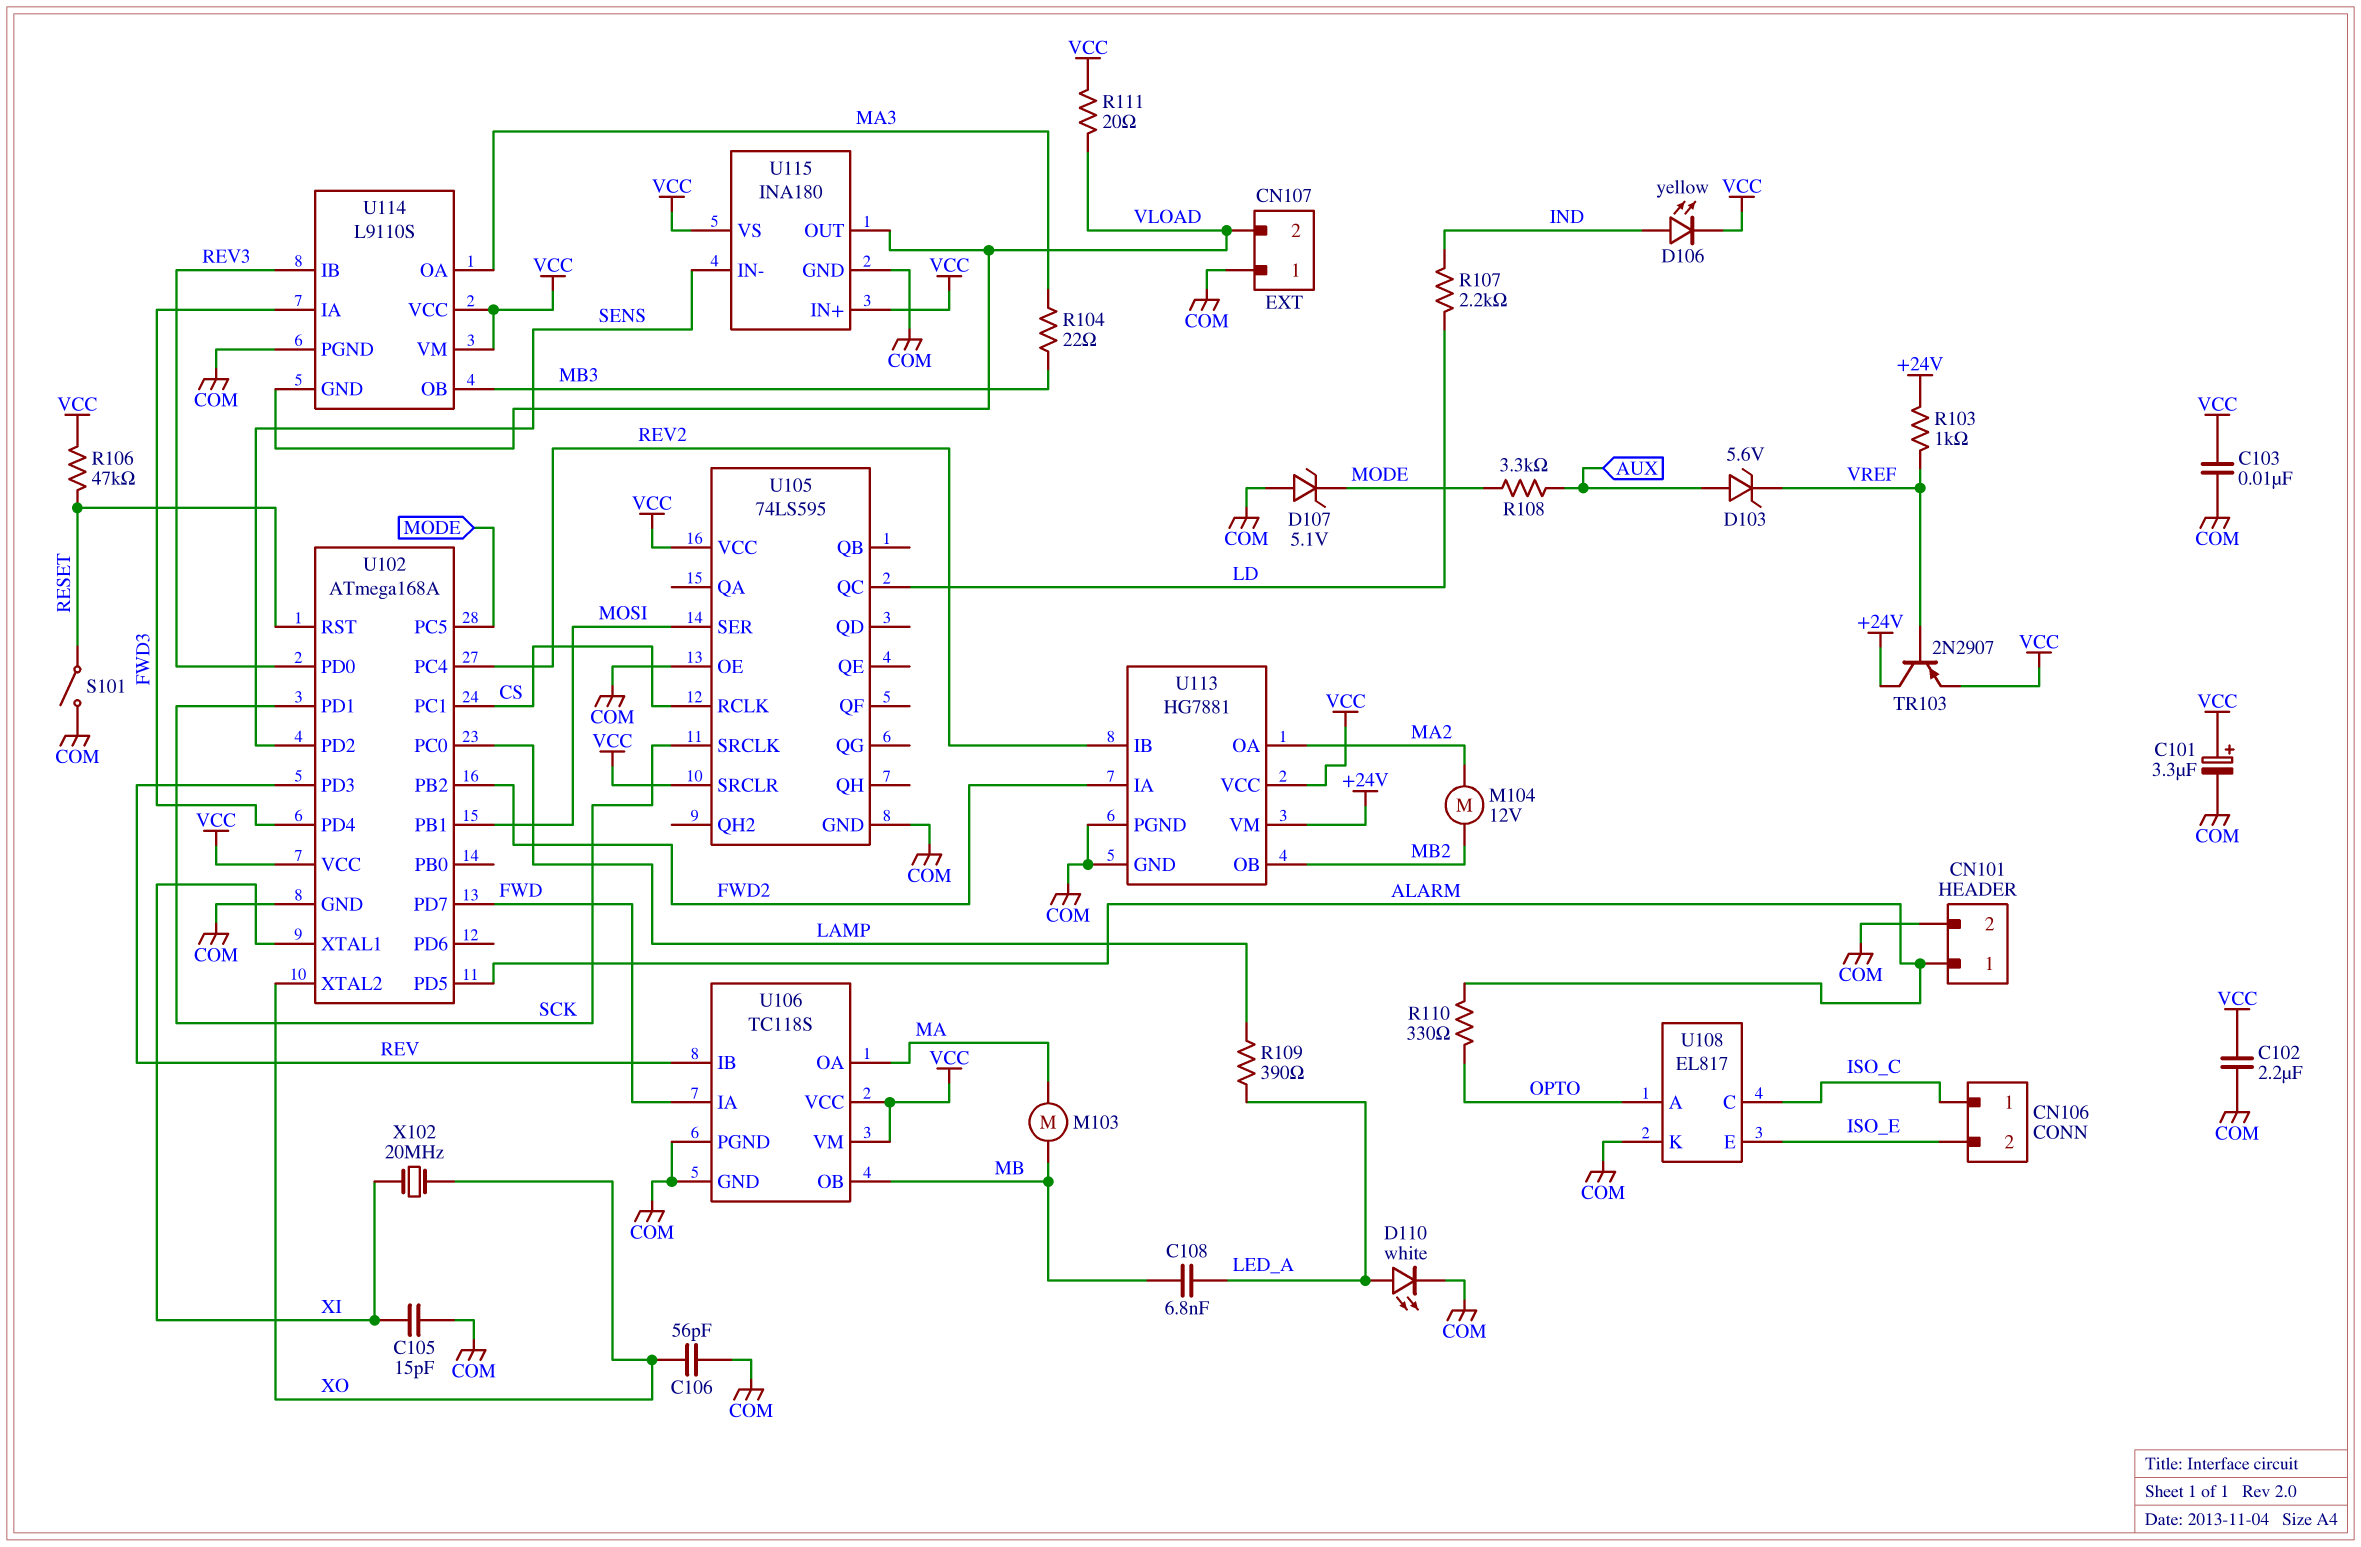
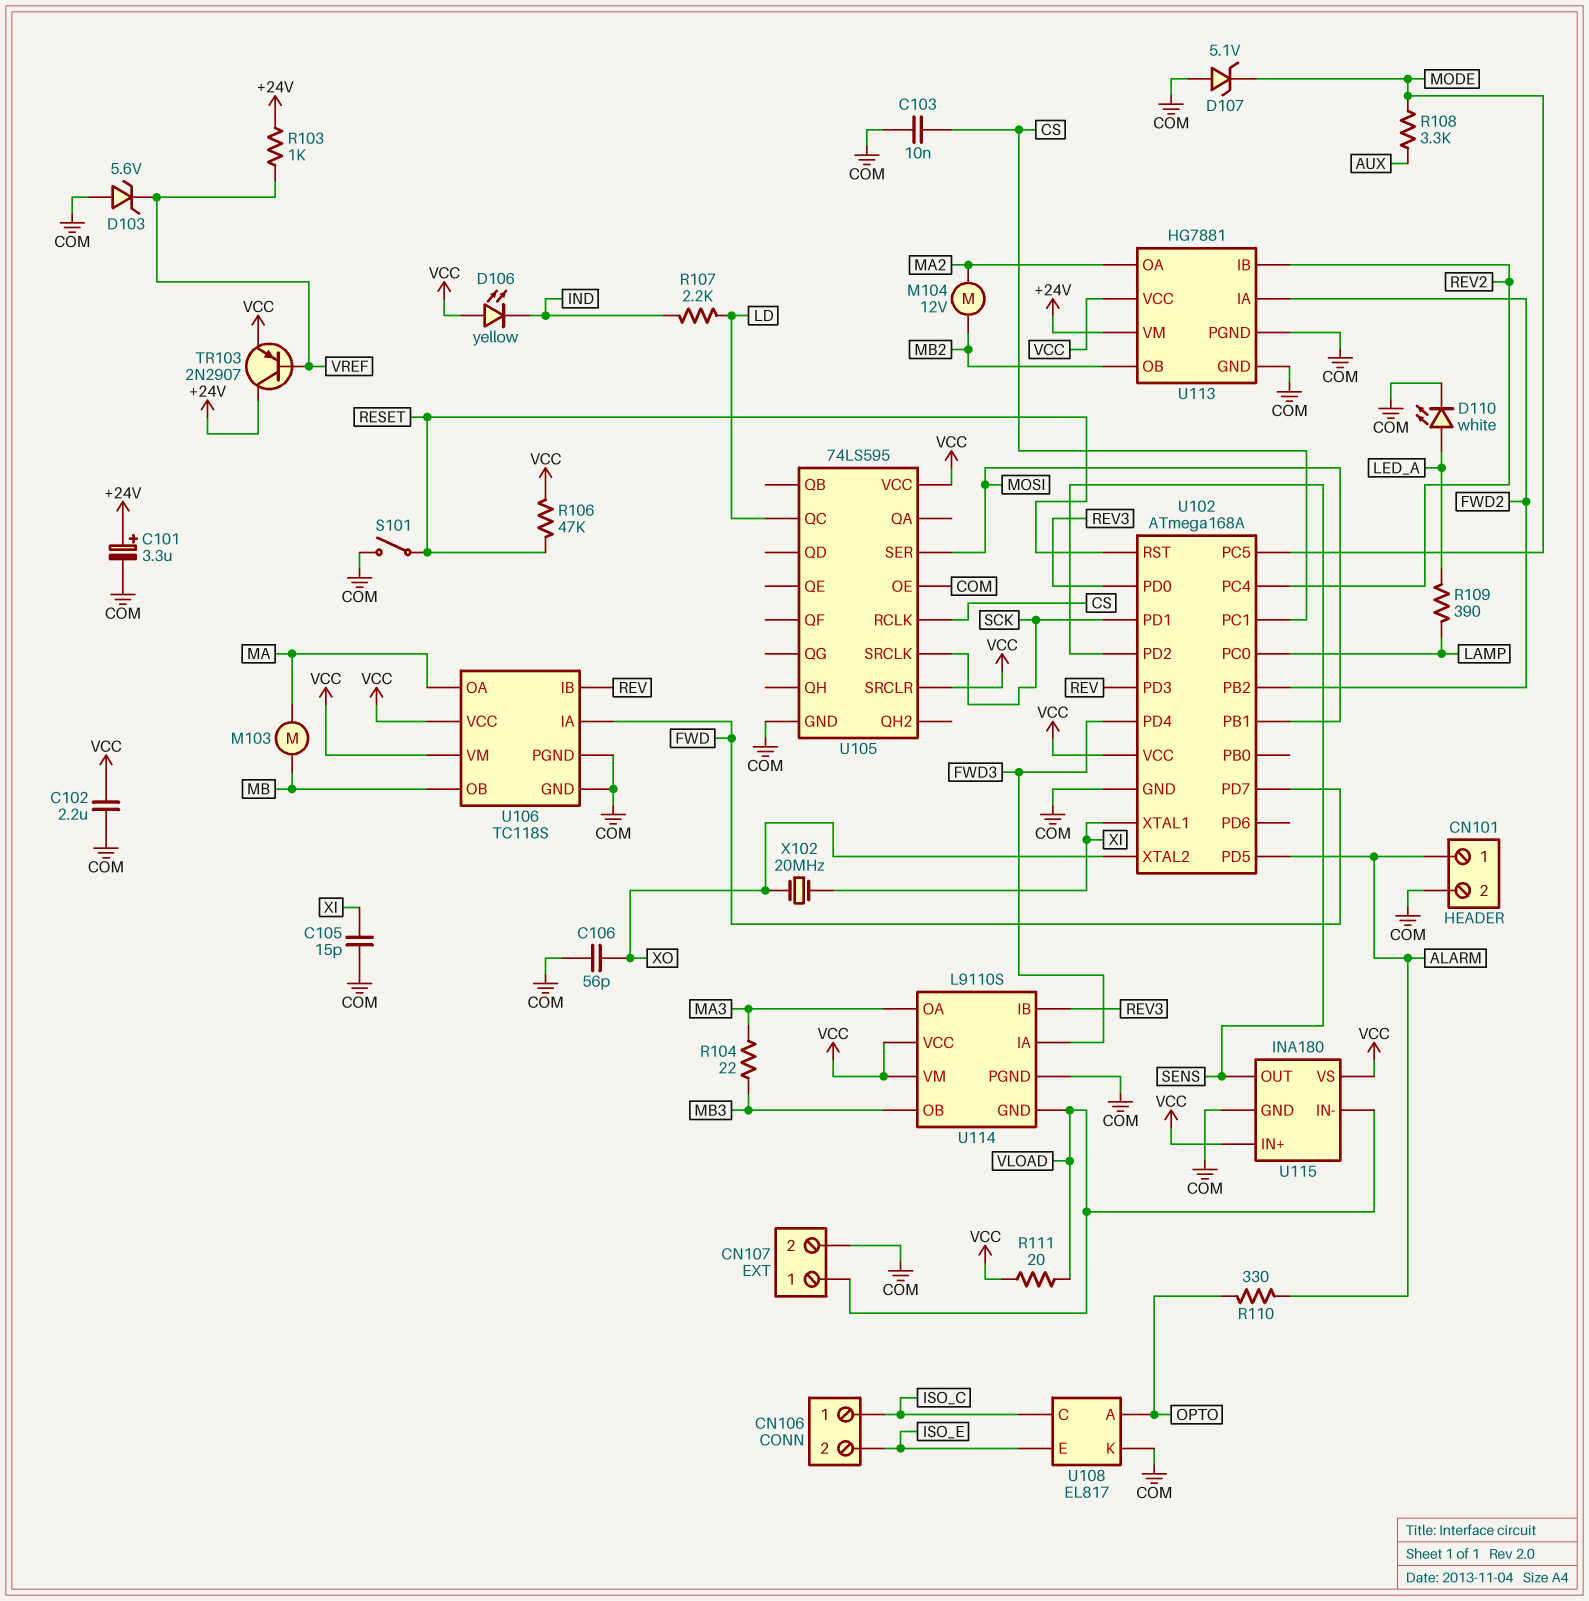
C101: 3.3uF (plus VCC, minus COM) -> 3.3uF (plus +24V, minus COM)
C103: 10nF (COM, VCC) -> 10nF (COM, CS)
C108: 6.8nF (LED_A, MB) -> none
CN107 pin 1: COM -> VLOAD
CN107 pin 2: VLOAD -> COM
D103: zener 5.6V (A AUX, K VREF) -> zener 5.6V (A COM, K VREF)
D106: LED yellow (A IND, K VCC) -> LED yellow (A VCC, K IND)
U115 pin IN-: SENS -> VLOAD
U115 pin OUT: VLOAD -> SENS

